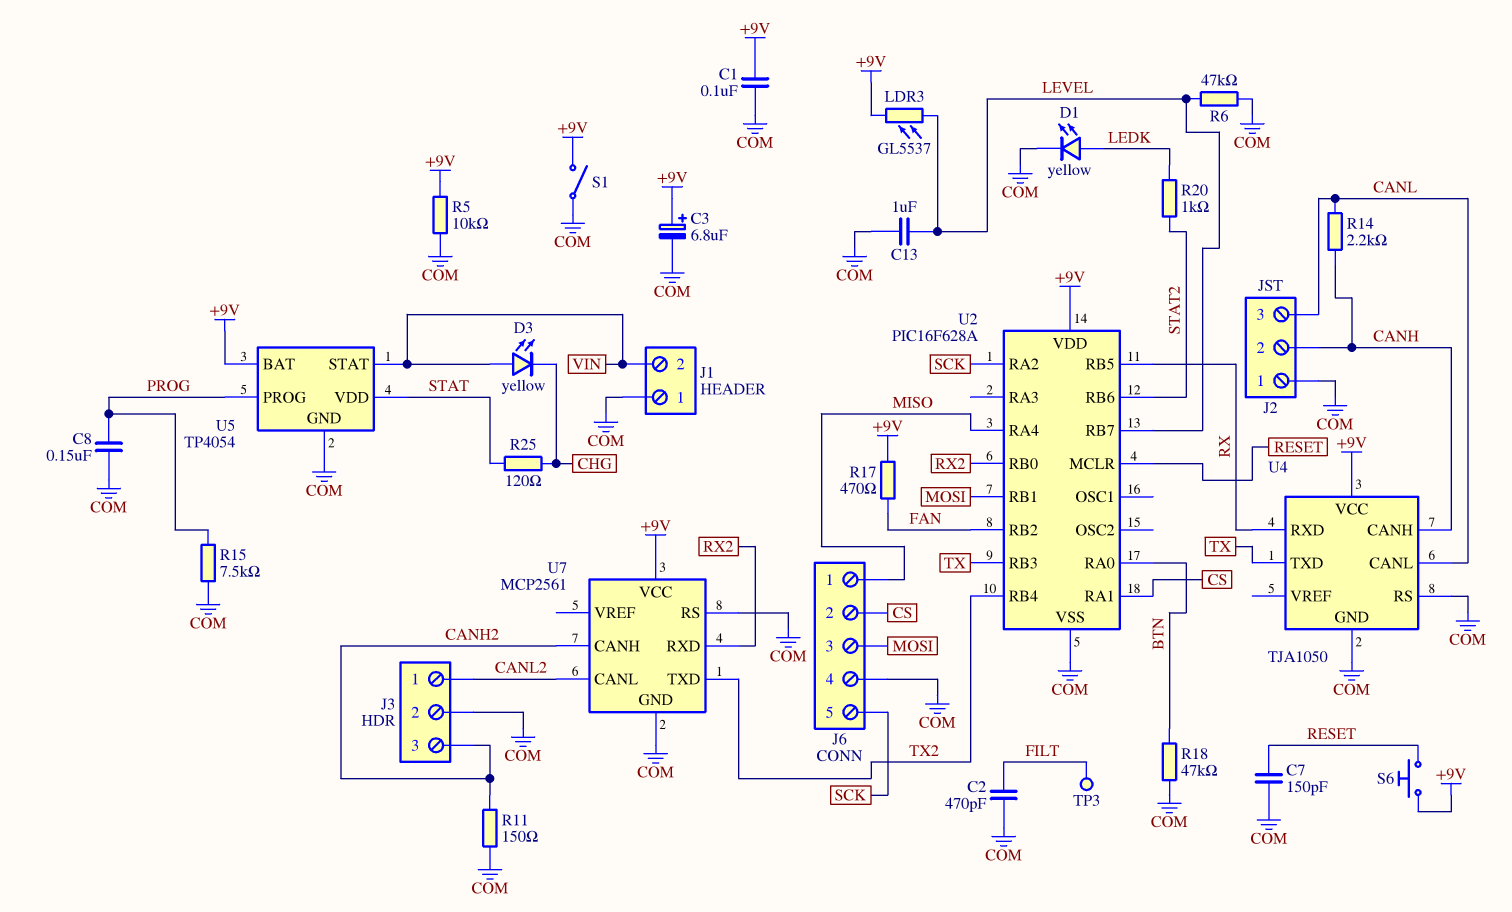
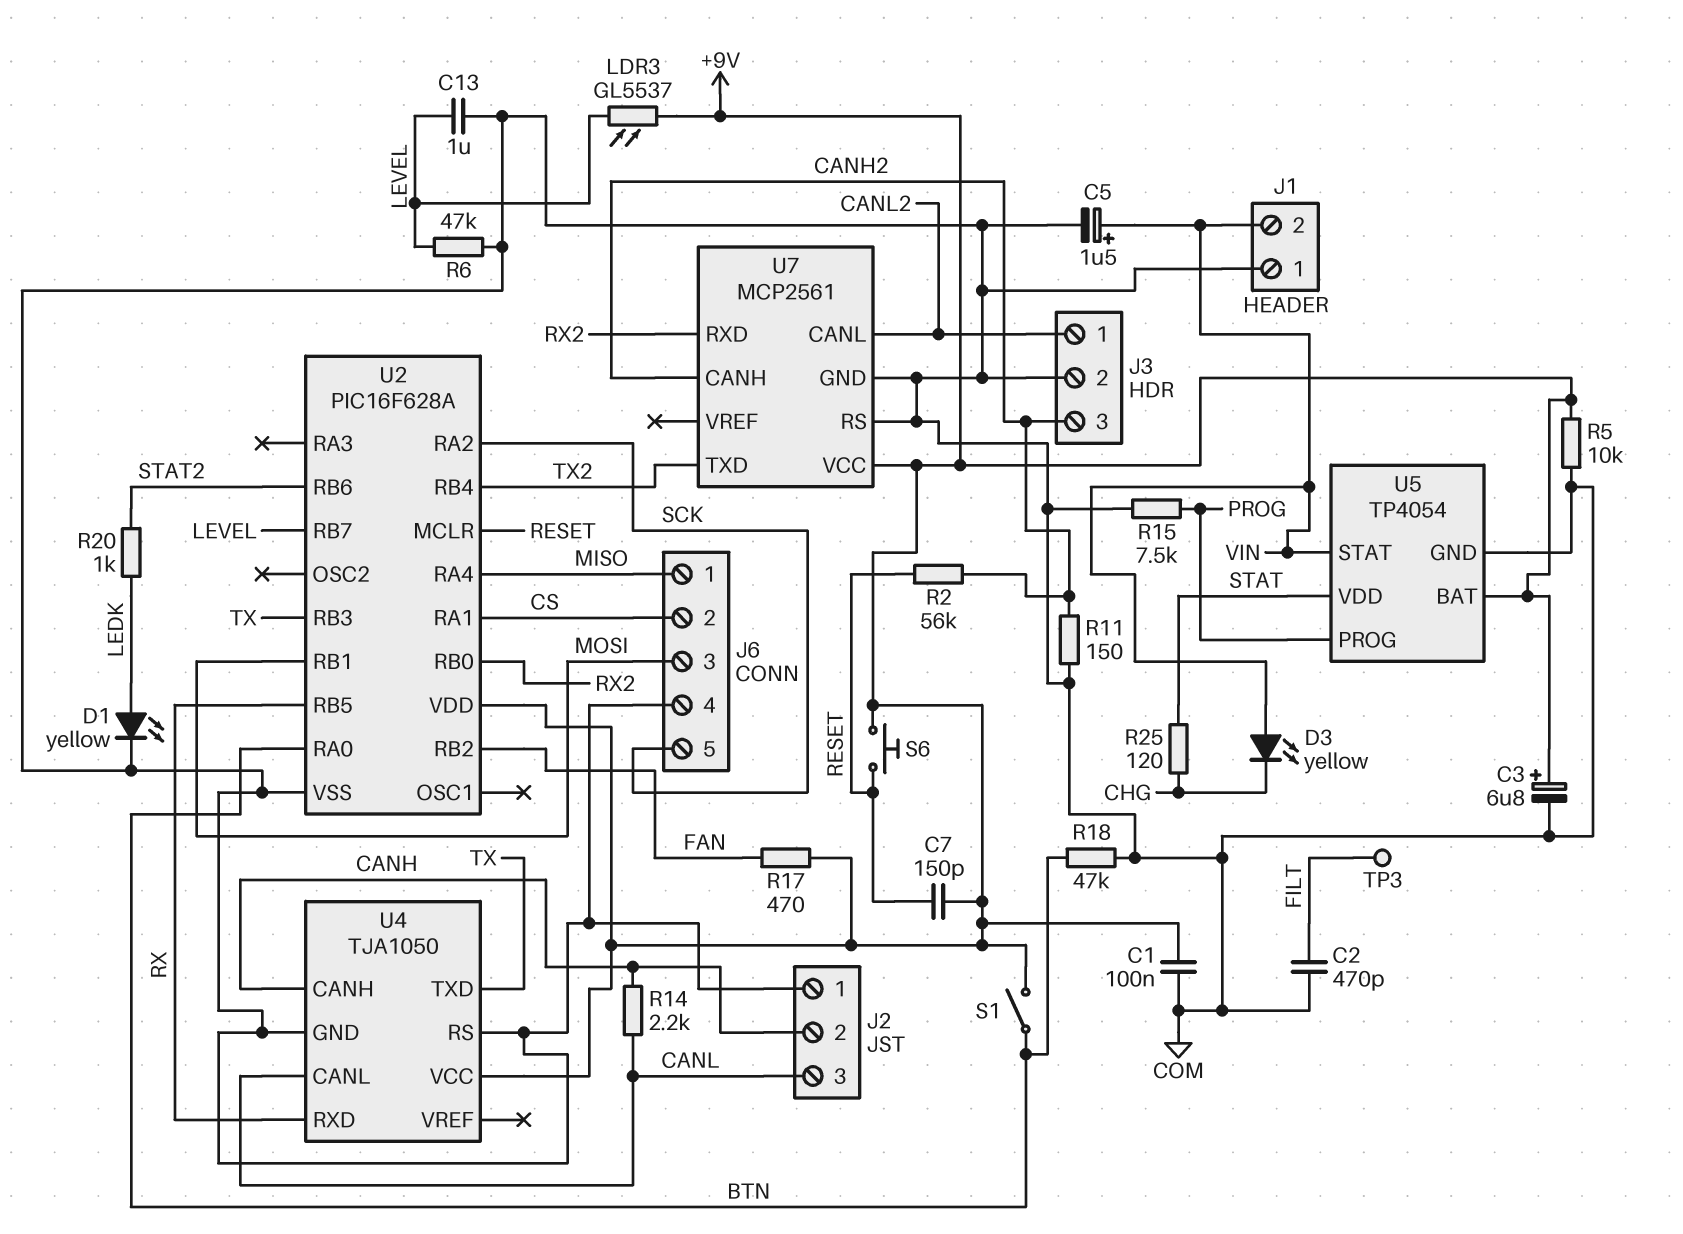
C5: none -> 1.5uF (plus VIN, minus COM)
C7: 150pF (COM, RESET) -> 150pF (+9V, RESET)
C8: 150nF (COM, PROG) -> none
R2: none -> 56k (CANH2, RESET)
S1: switch (+9V, COM) -> switch (+9V, BTN)

